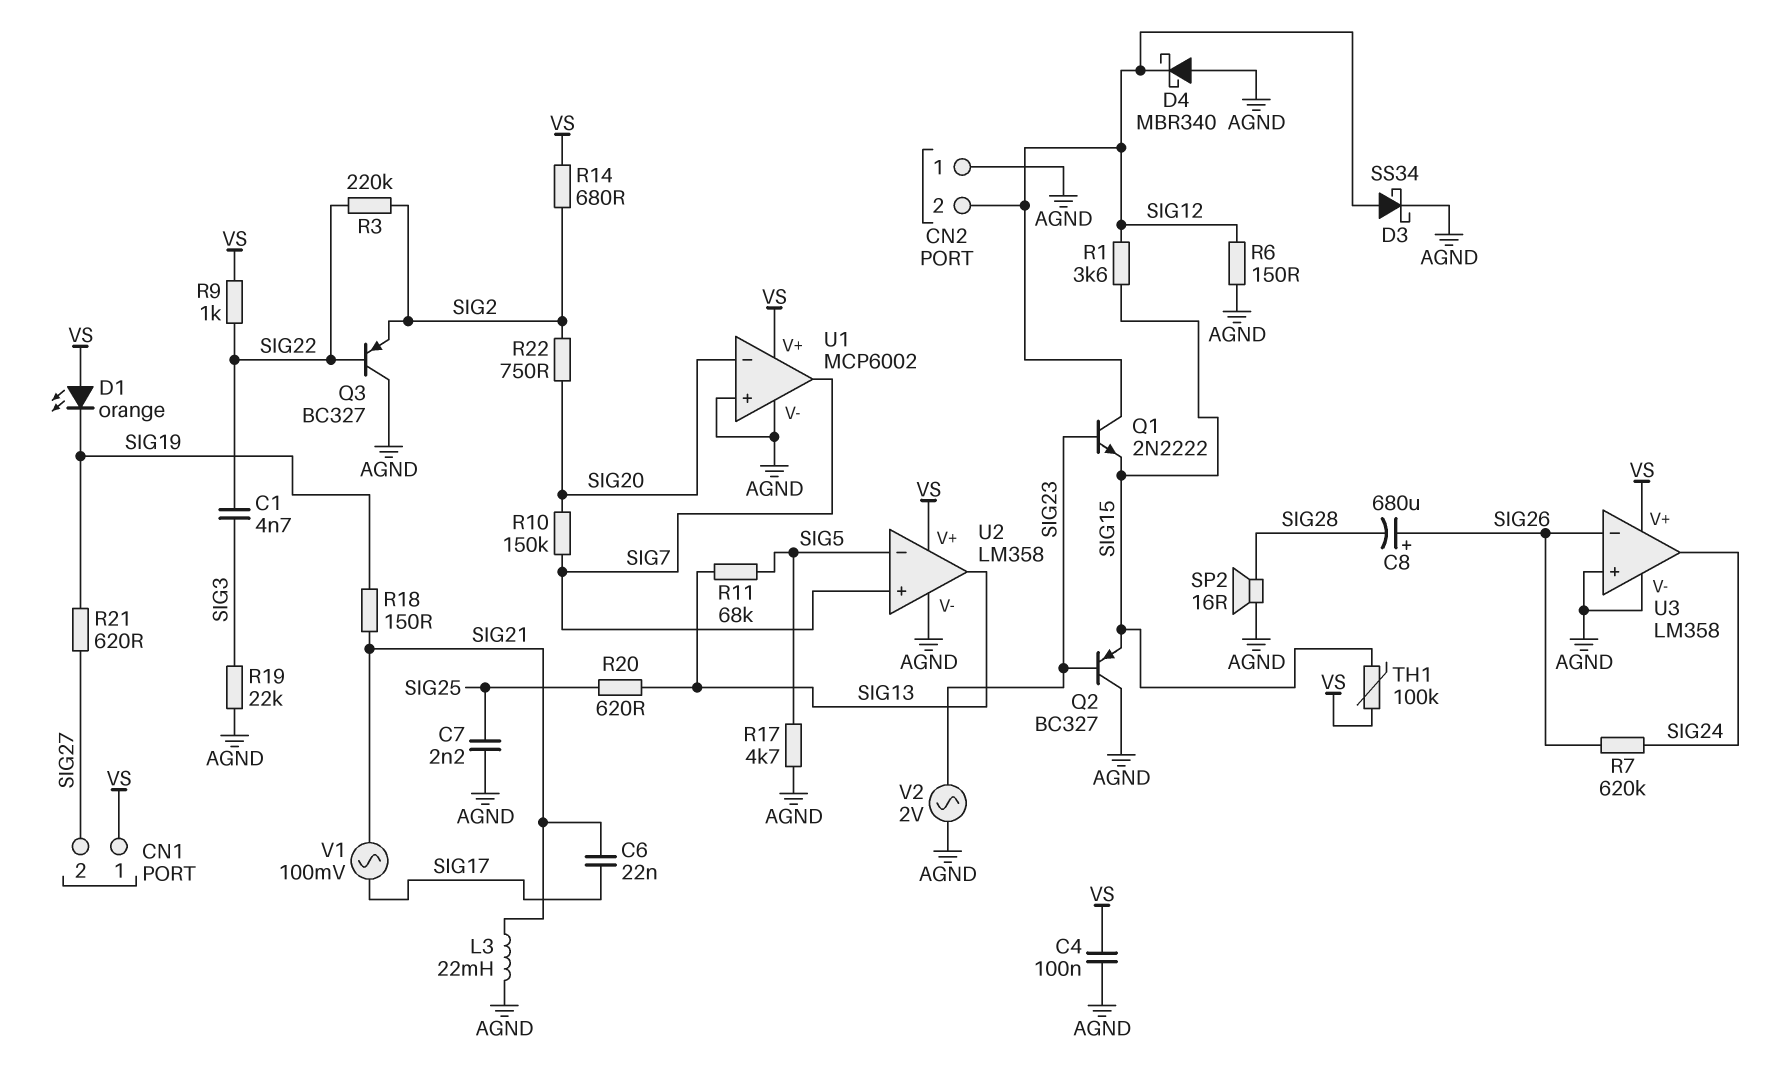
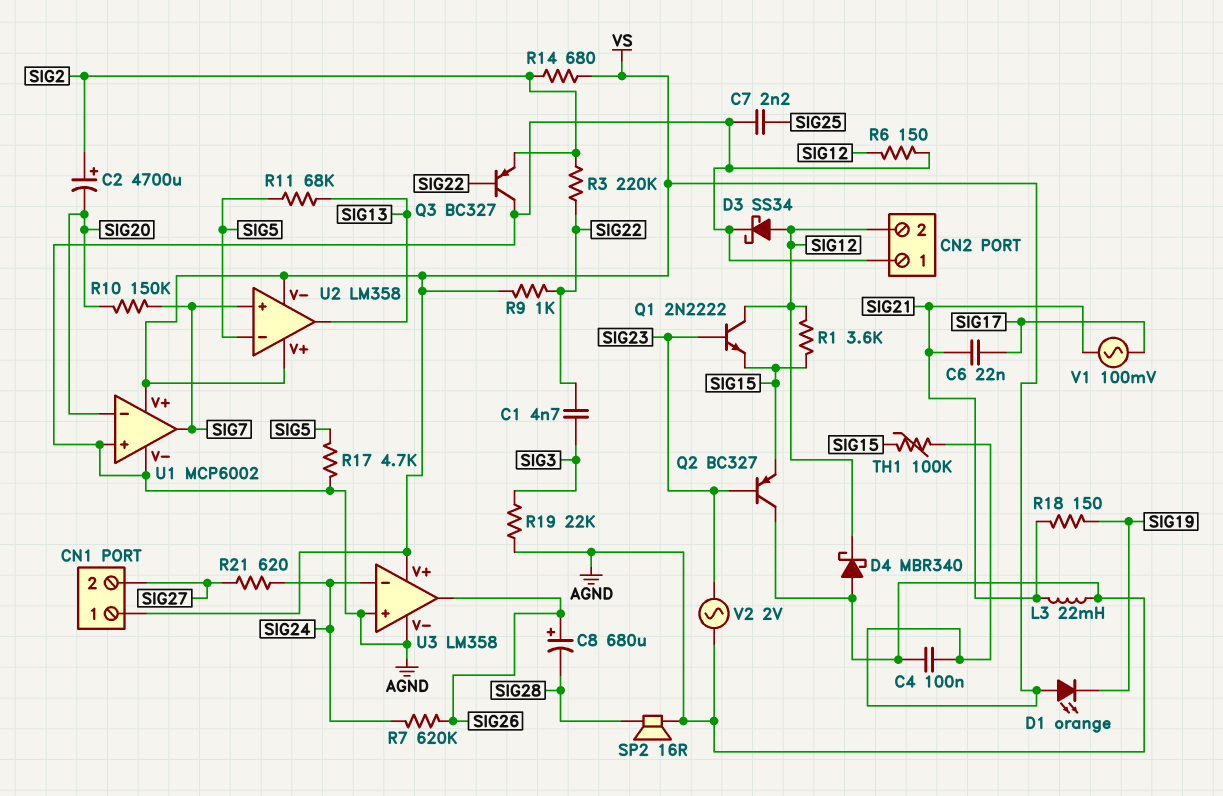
C2: none -> 4700uF (plus SIG2, minus SIG20)
R20: 620 (SIG13, SIG25) -> none
R21: 620 (SIG19, SIG27) -> 620 (SIG24, SIG27)
R22: 750 (SIG2, SIG20) -> none
U2 pin V-: AGND -> VS
U3 pin in-: SIG26 -> SIG24
U3 pin out: SIG24 -> SIG26

